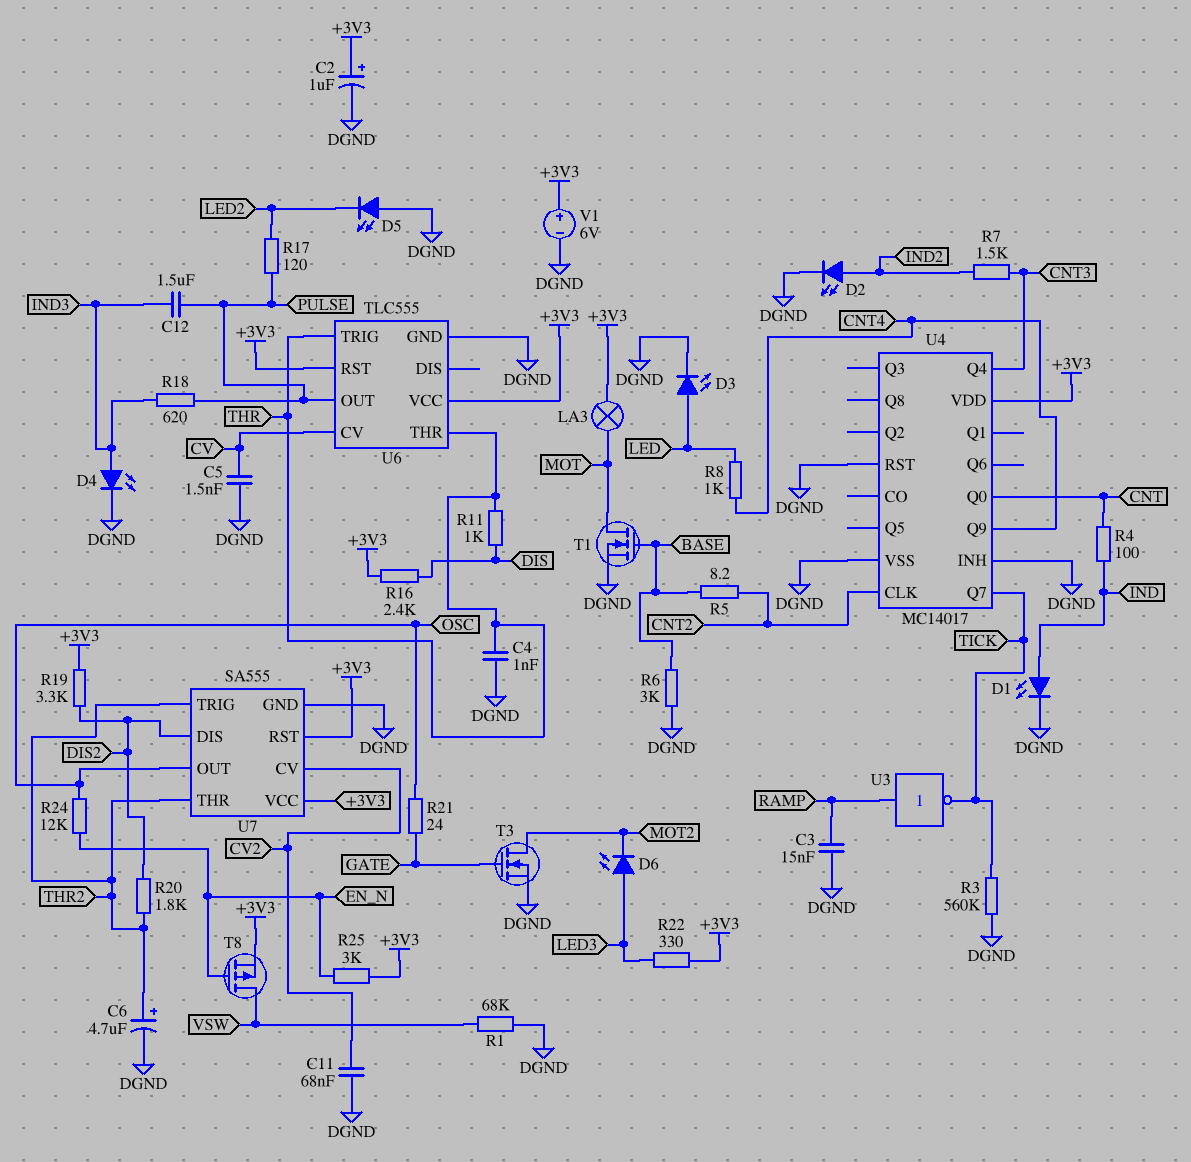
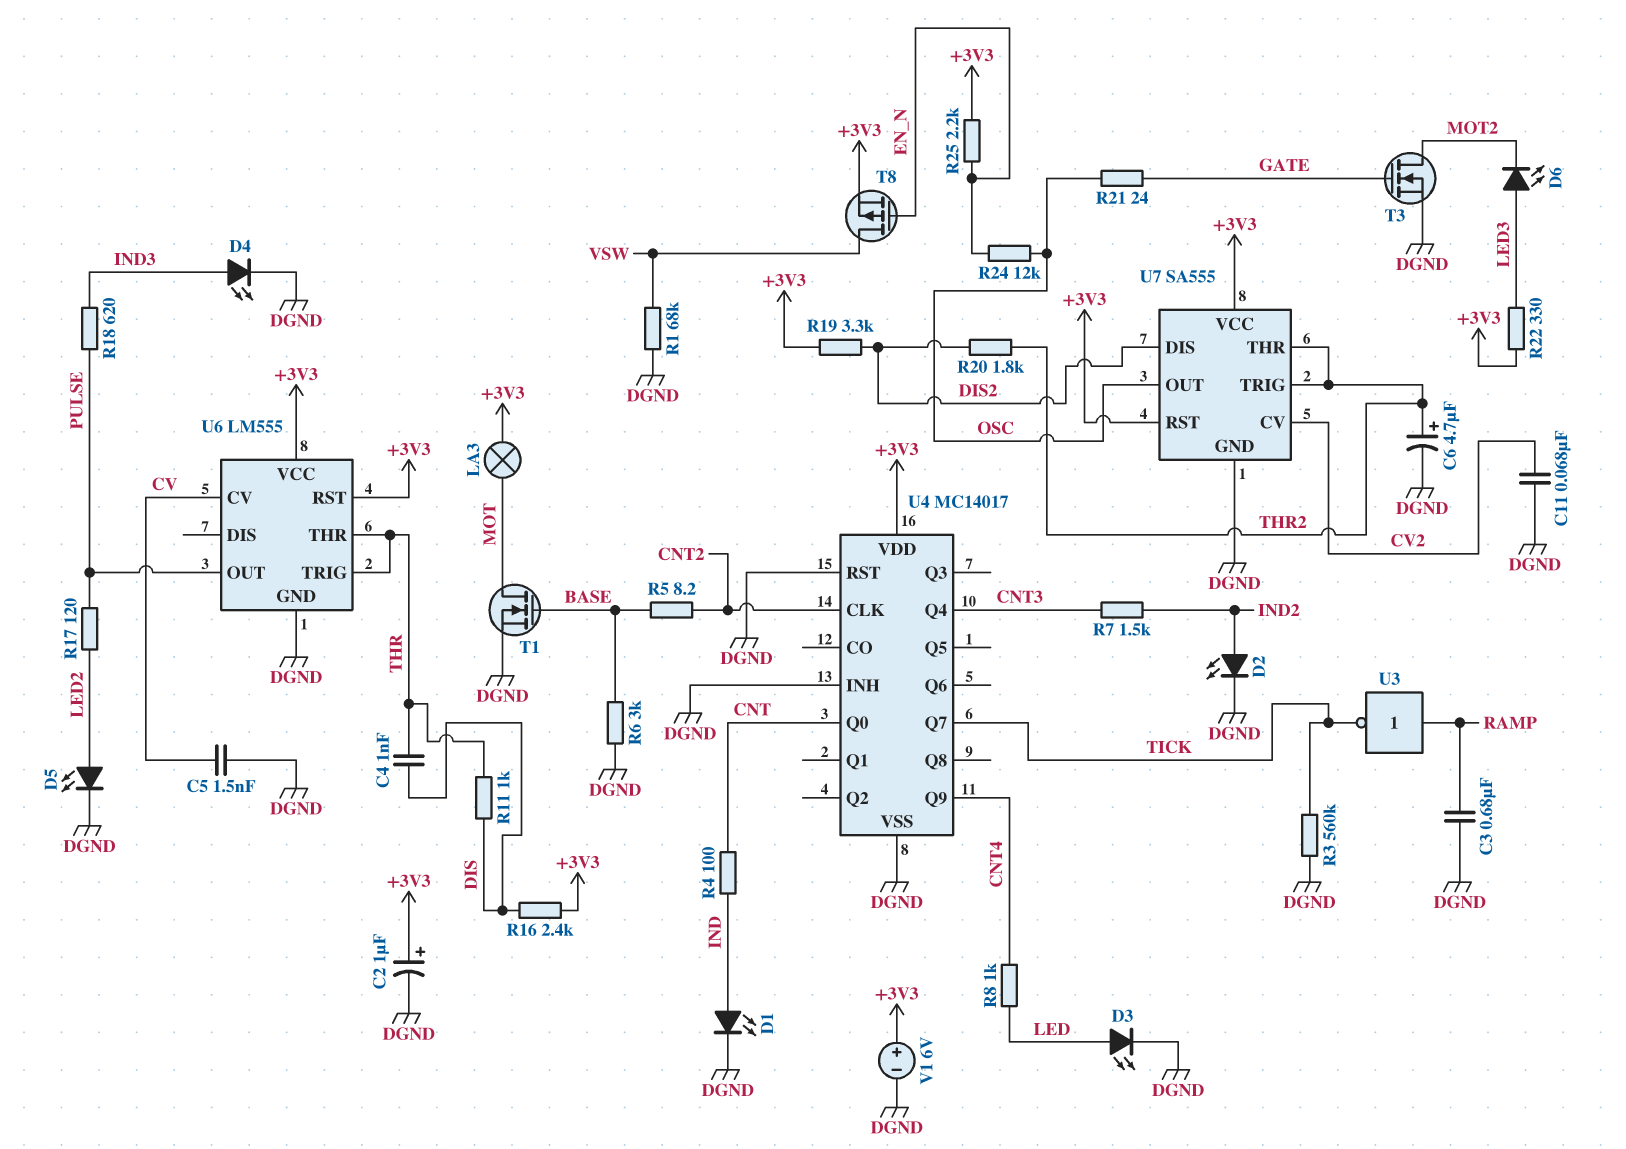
C3: 15nF (DGND, RAMP) -> 680nF (DGND, RAMP)
C4: 1nF (DGND, THR) -> 1nF (DIS, THR)
C12: 1.5uF (IND3, PULSE) -> none
D5: LED (A DGND, K LED2) -> LED (A LED2, K DGND)
R25: 3k (+3V3, EN_N) -> 2.2k (+3V3, EN_N)
U6: TLC555 -> LM555

